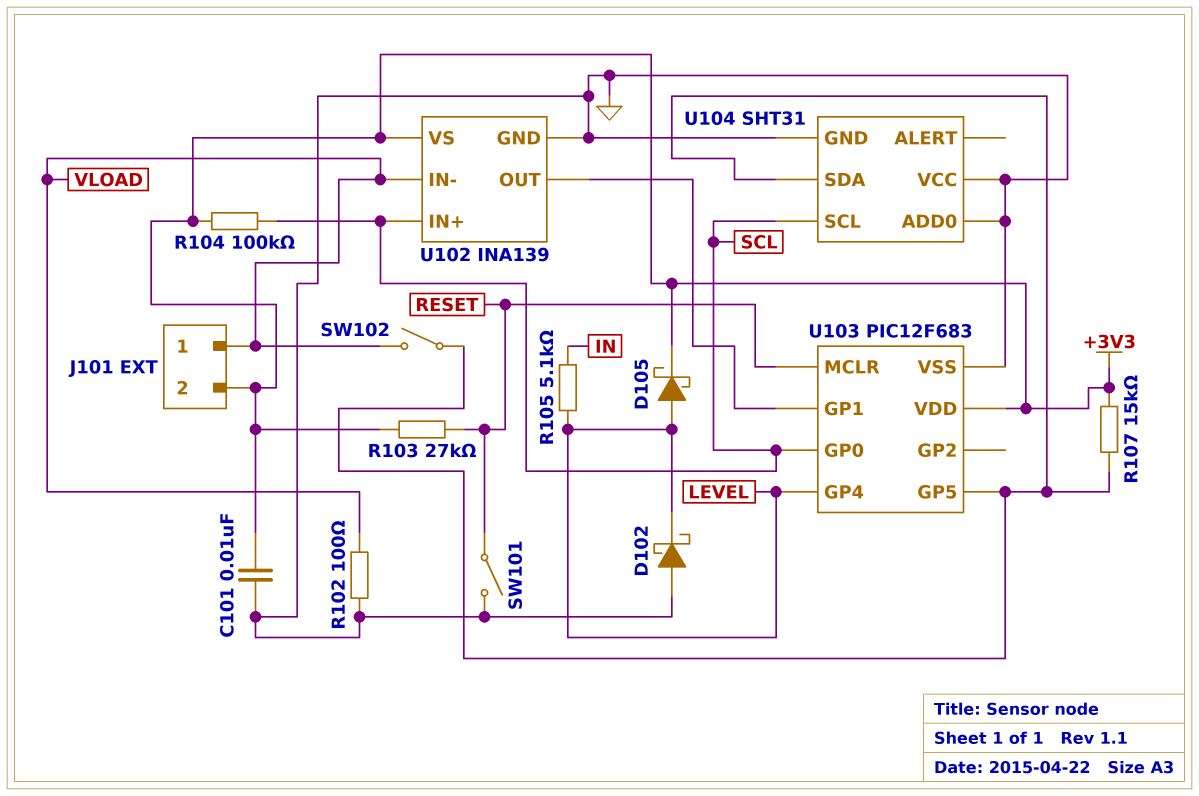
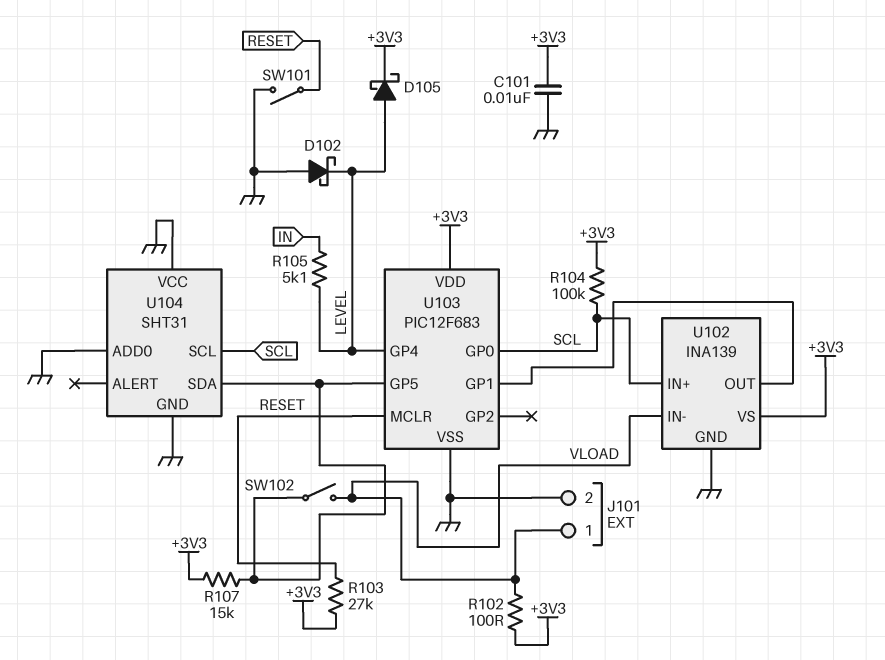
J101 pin 2: +3V3 -> GND
R102: 100 (GND, VLOAD) -> 100 (+3V3, VLOAD)

